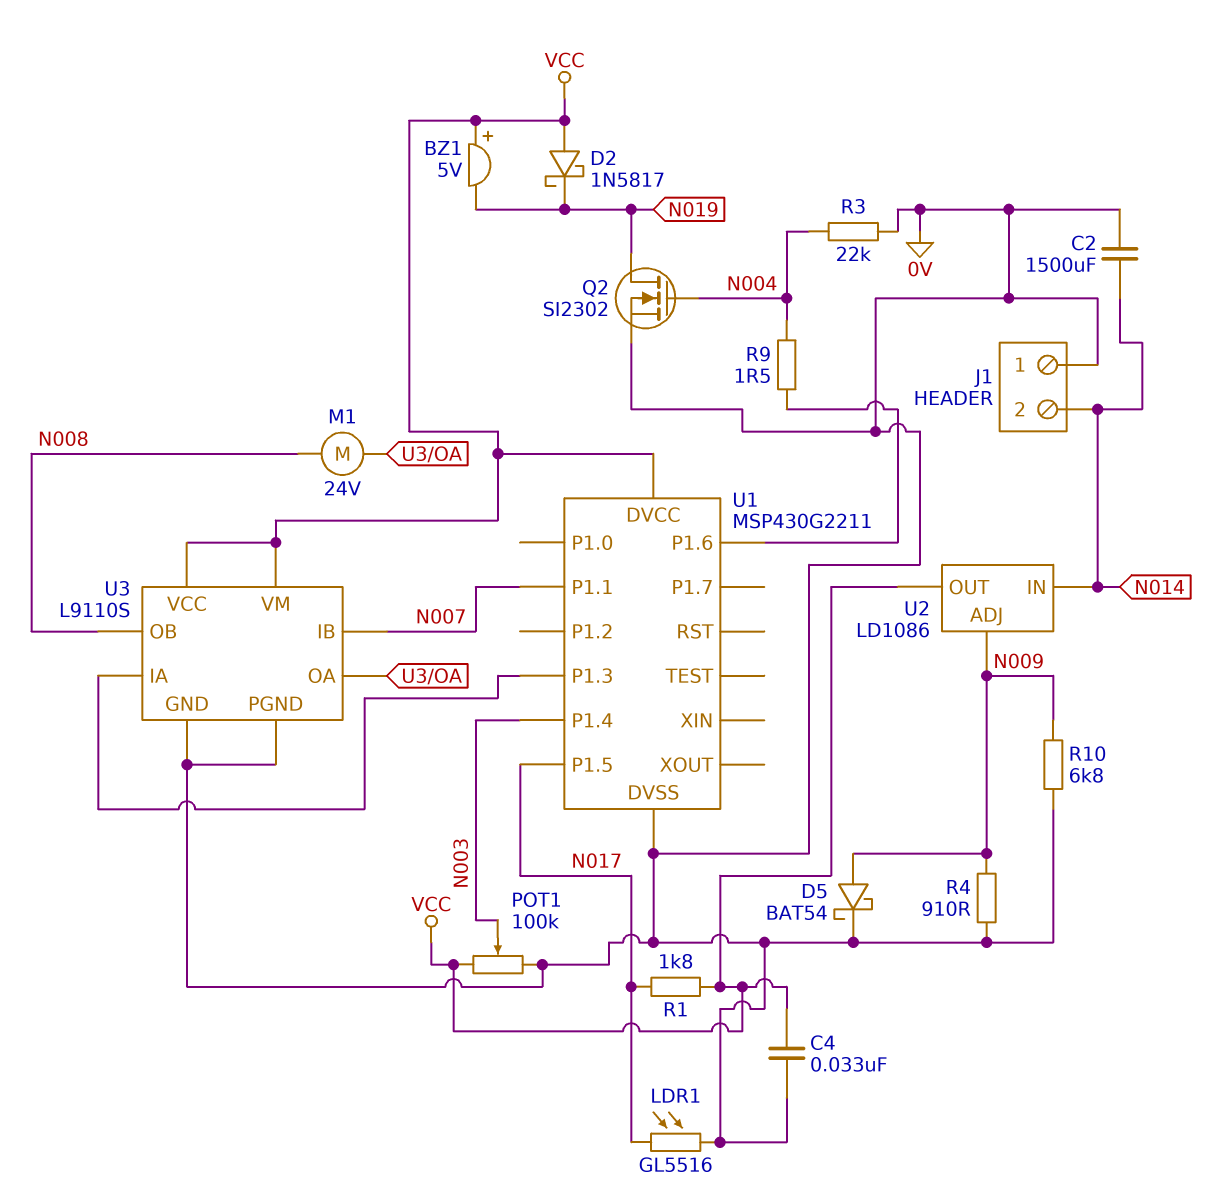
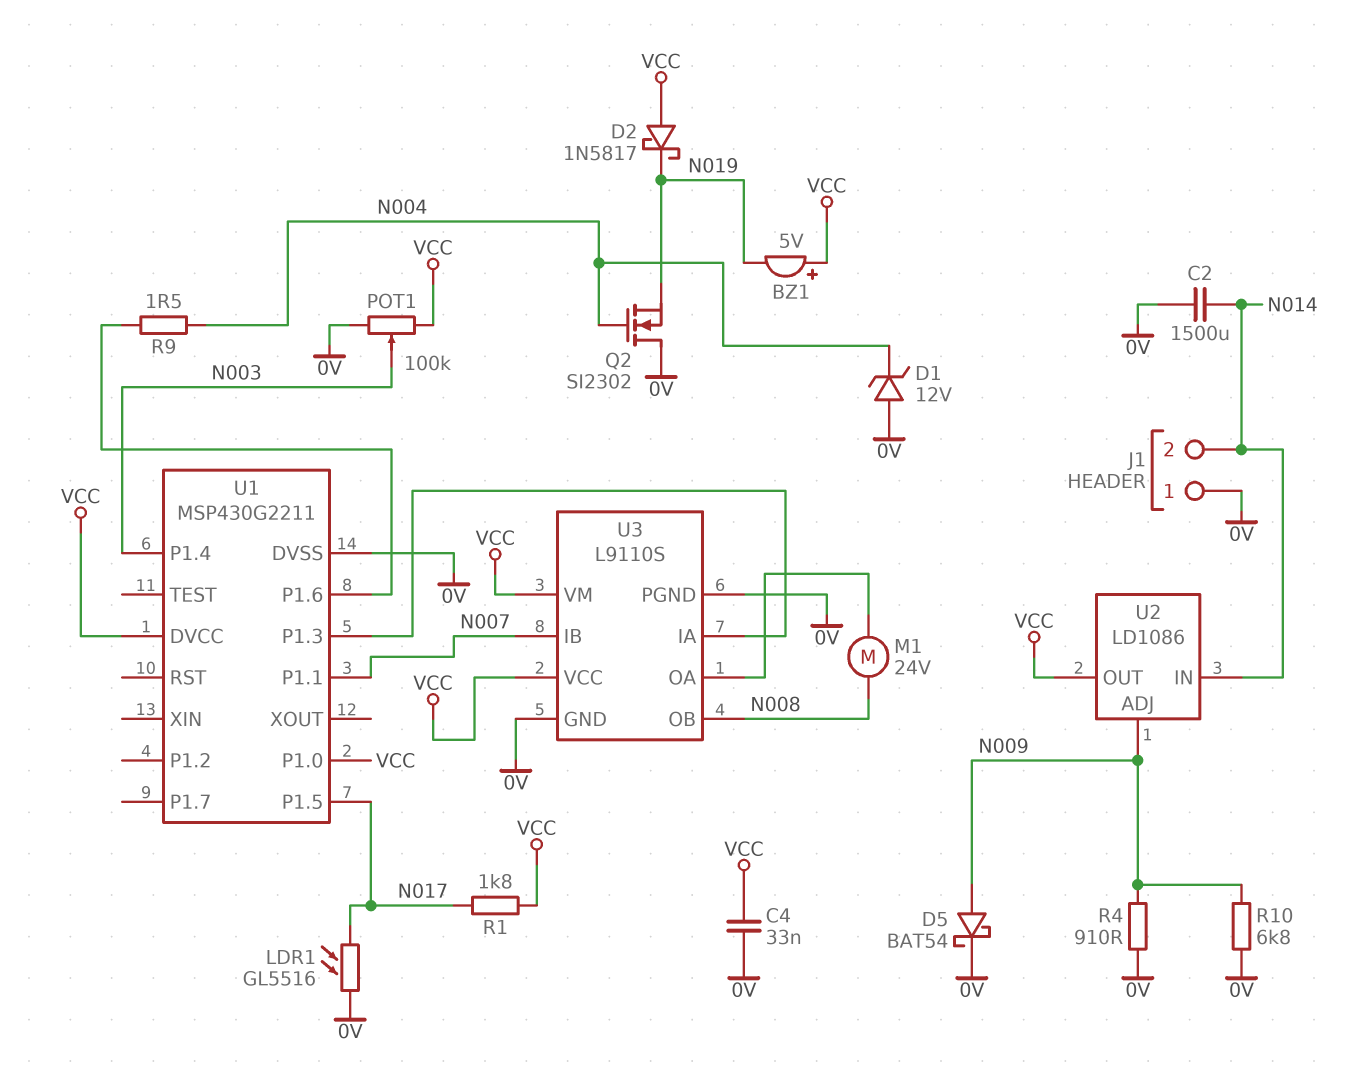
D1: none -> zener 12V (A 0V, K N004)
Q2: NMOS SI2302 (G N004, D N019, S 0V) -> NMOS SI2302 (G N004, D 0V, S N019)
R3: 22k (0V, N004) -> none
U1 pin P1.0: none -> VCC

